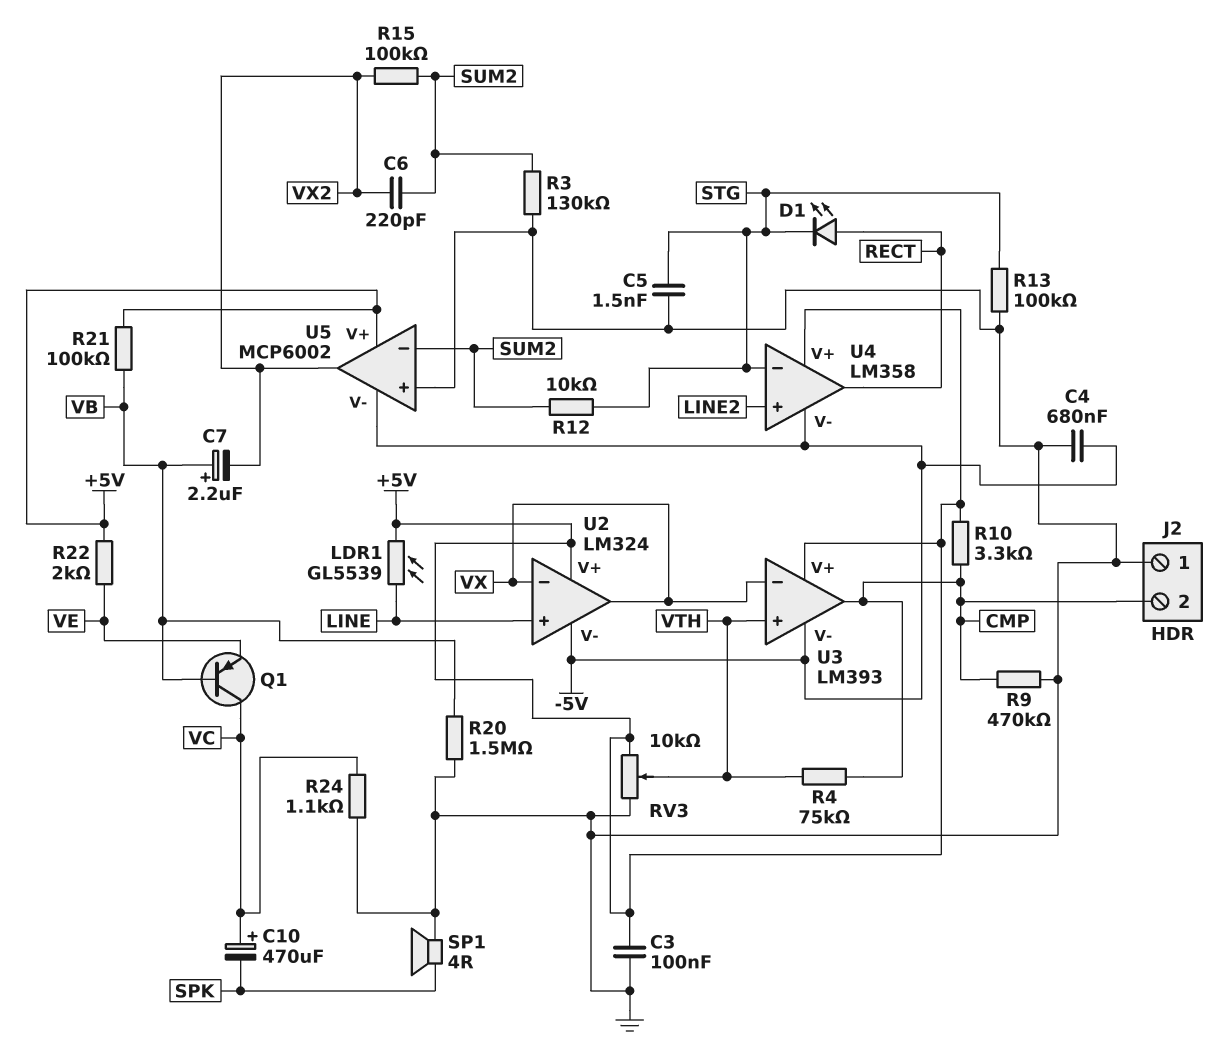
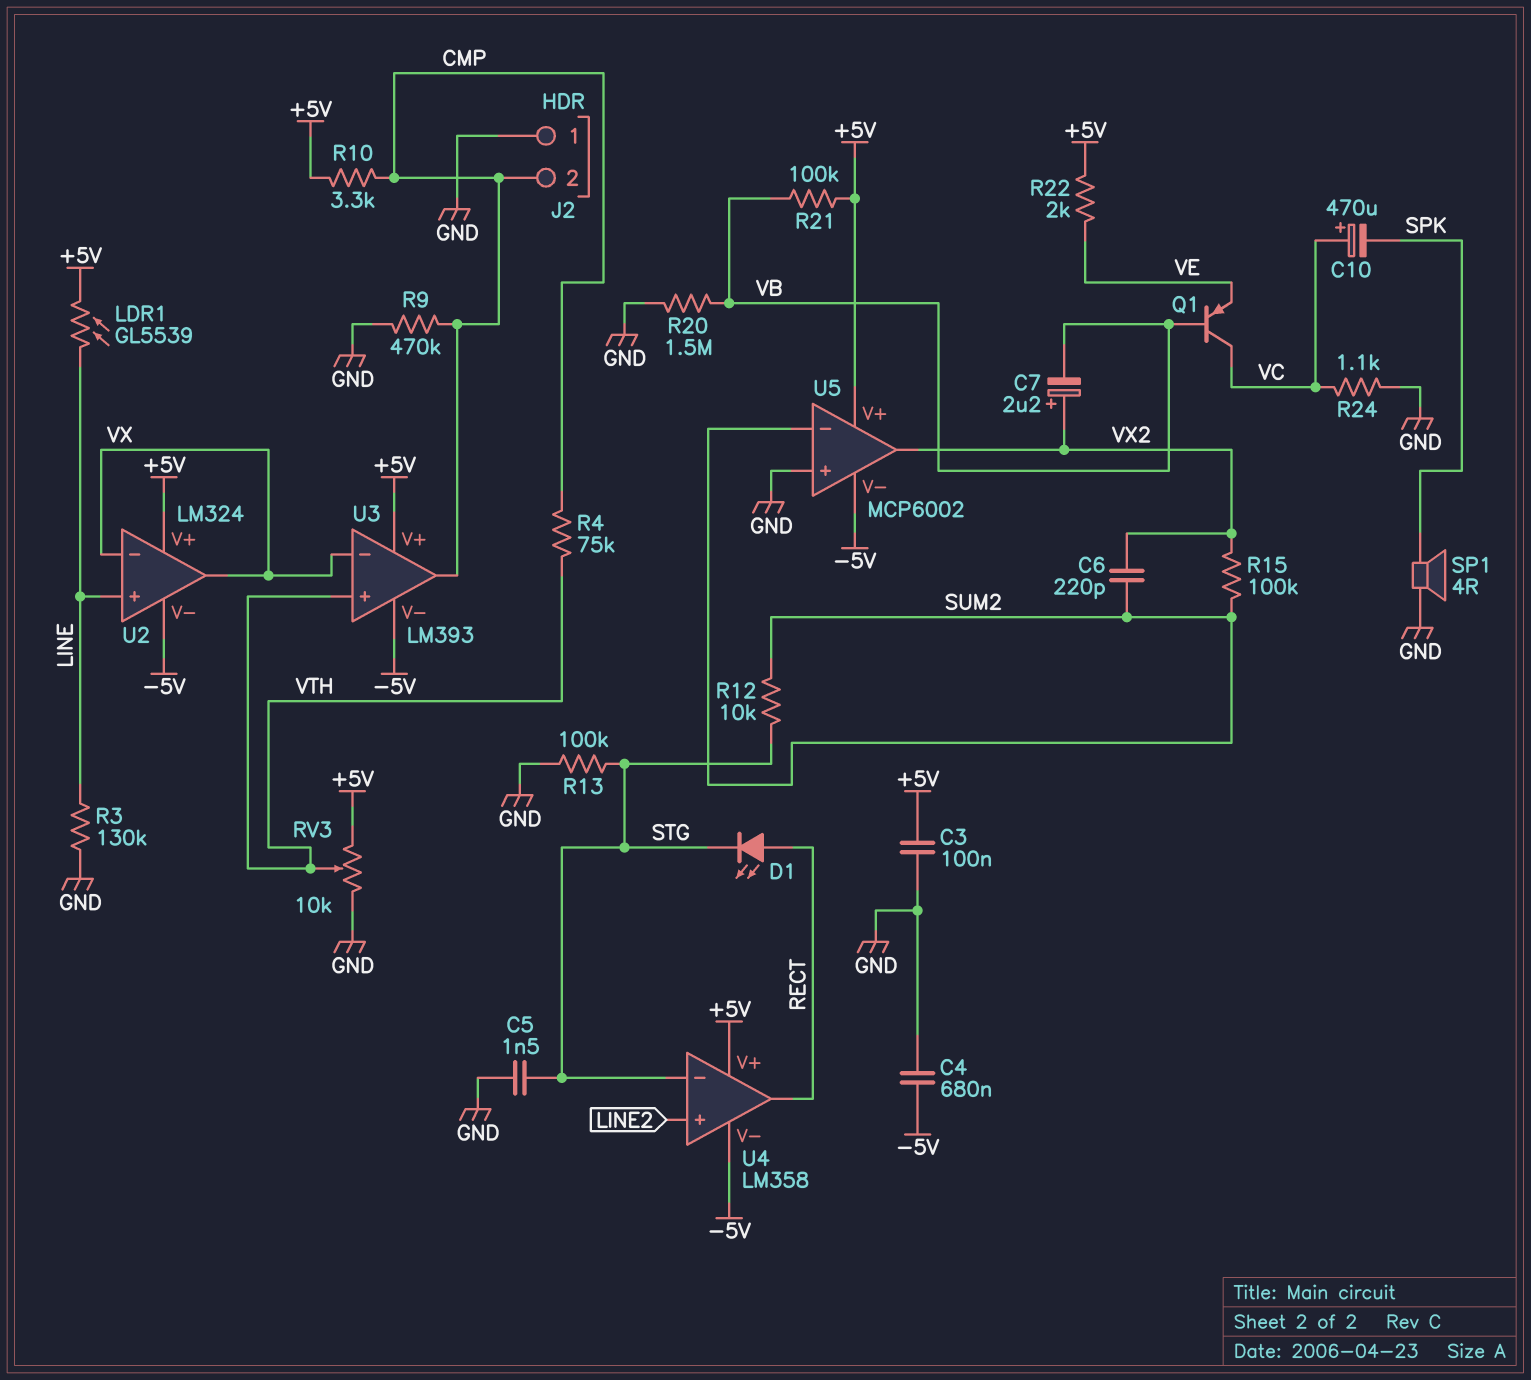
C7: 2.2uF (plus VB, minus VX2) -> 2.2uF (plus VX2, minus VB)
R3: 130k (GND, SUM2) -> 130k (GND, LINE)

